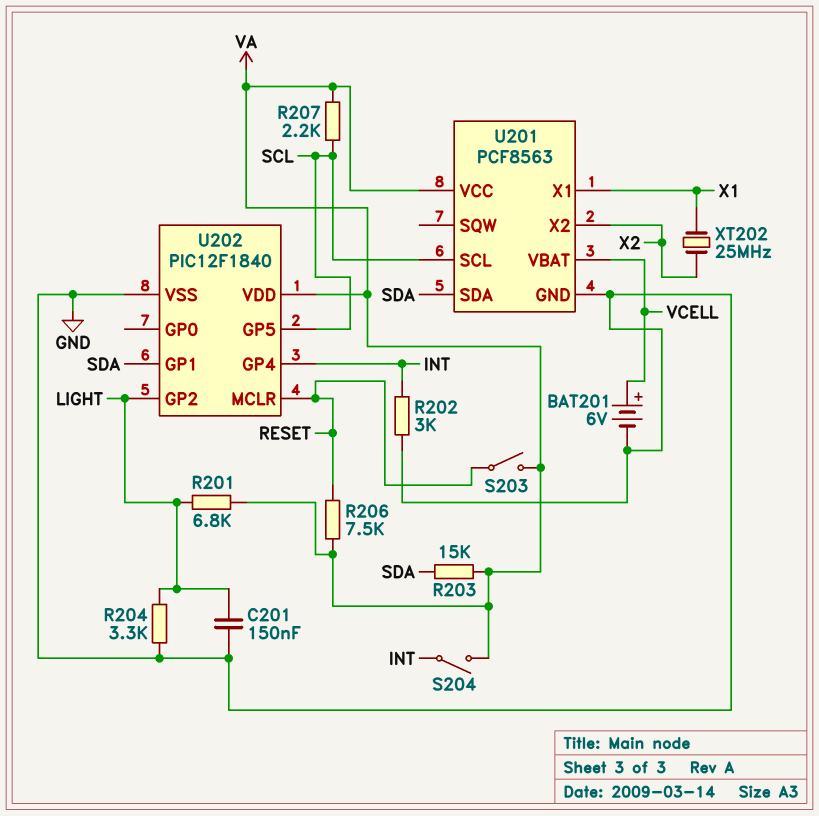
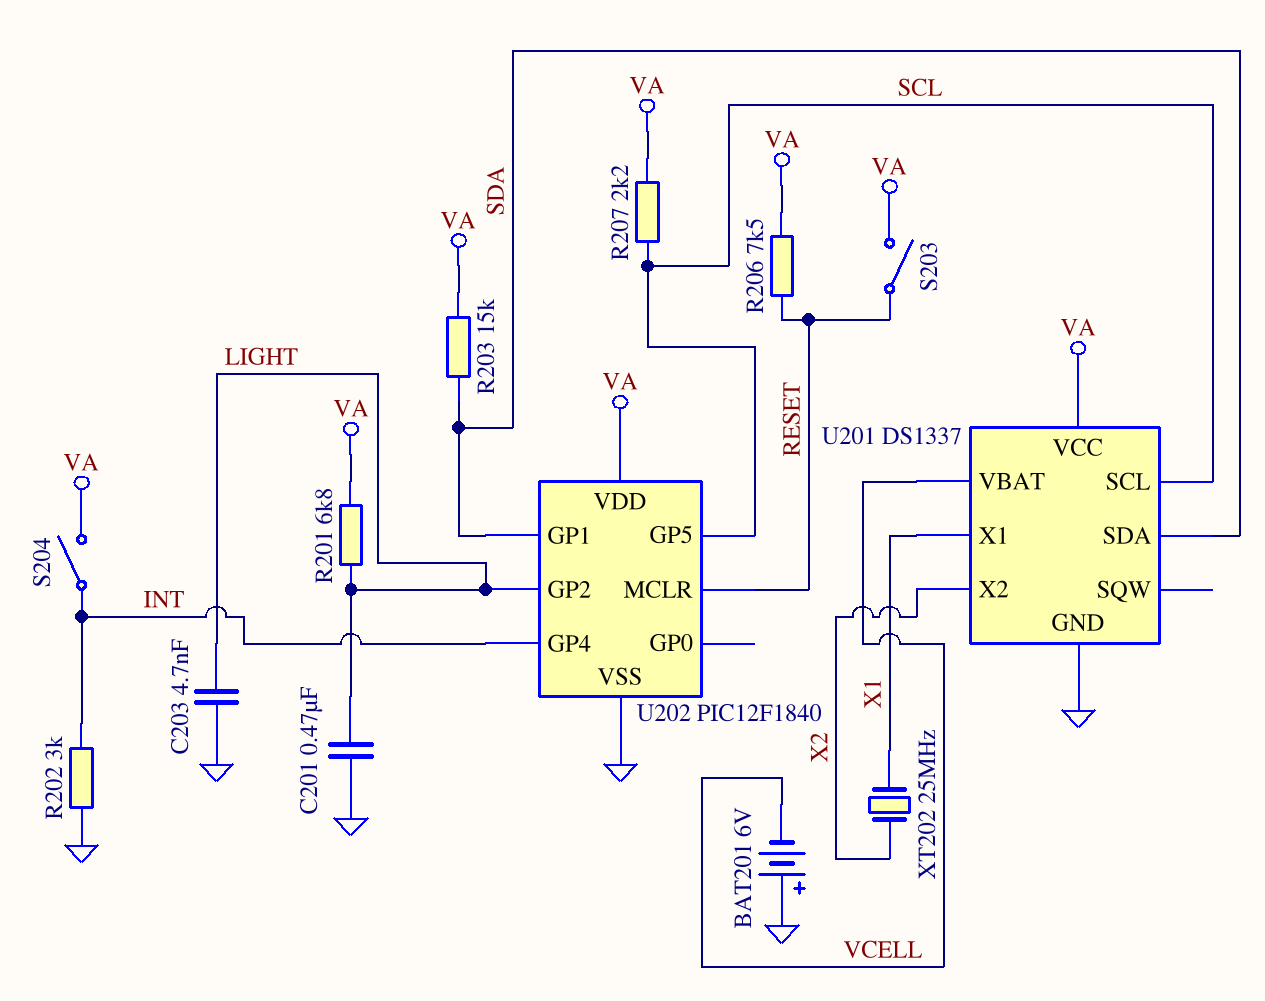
BAT201: 6V (plus VCELL, minus GND) -> 6V (plus GND, minus VCELL)
C201: 150nF (GND, LIGHT) -> 470nF (GND, LIGHT)
C203: none -> 4.7nF (GND, LIGHT)
R204: 3.3k (GND, LIGHT) -> none
U201: PCF8563 -> DS1337

